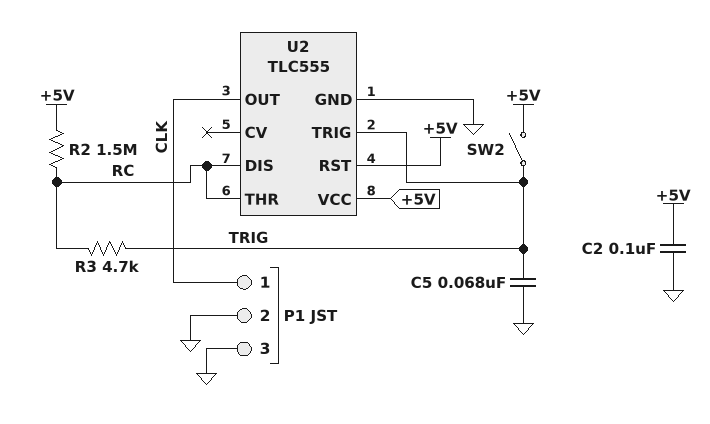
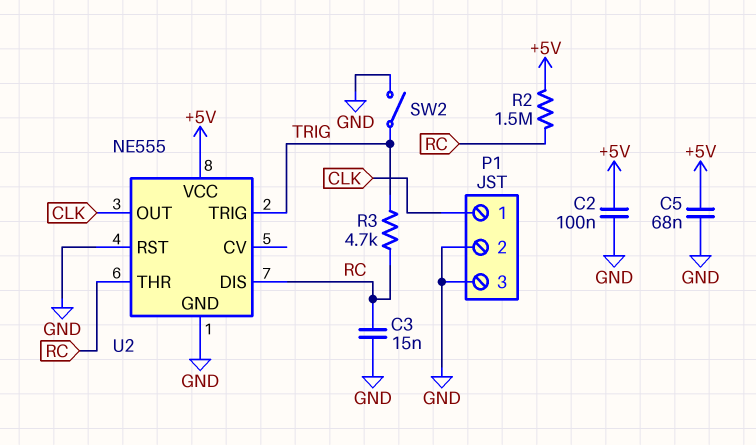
C3: none -> 15nF (GND, RC)
C5: 68nF (GND, TRIG) -> 68nF (+5V, GND)
SW2: switch (+5V, TRIG) -> switch (GND, TRIG)
U2: TLC555 -> NE555
U2 pin RST: +5V -> GND

